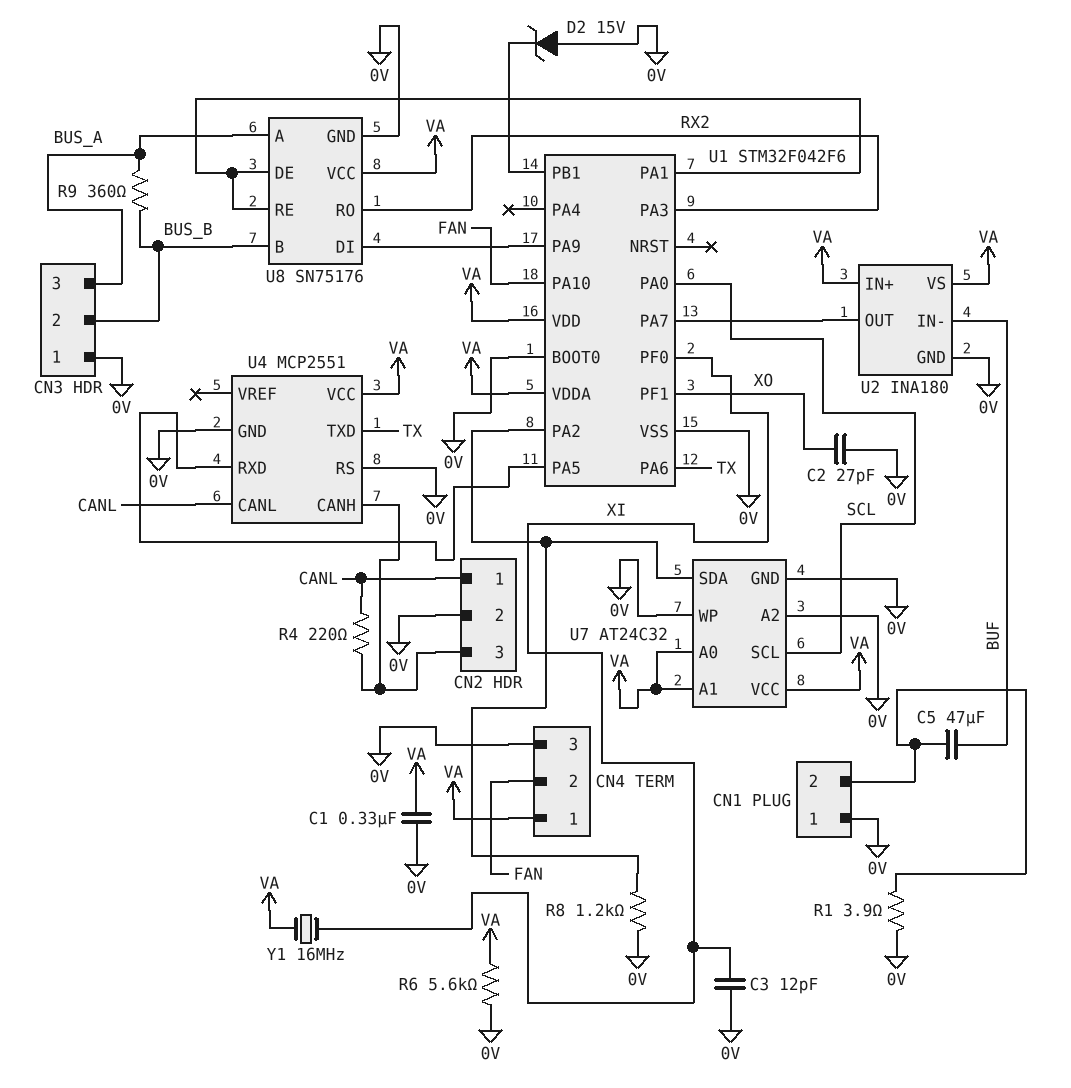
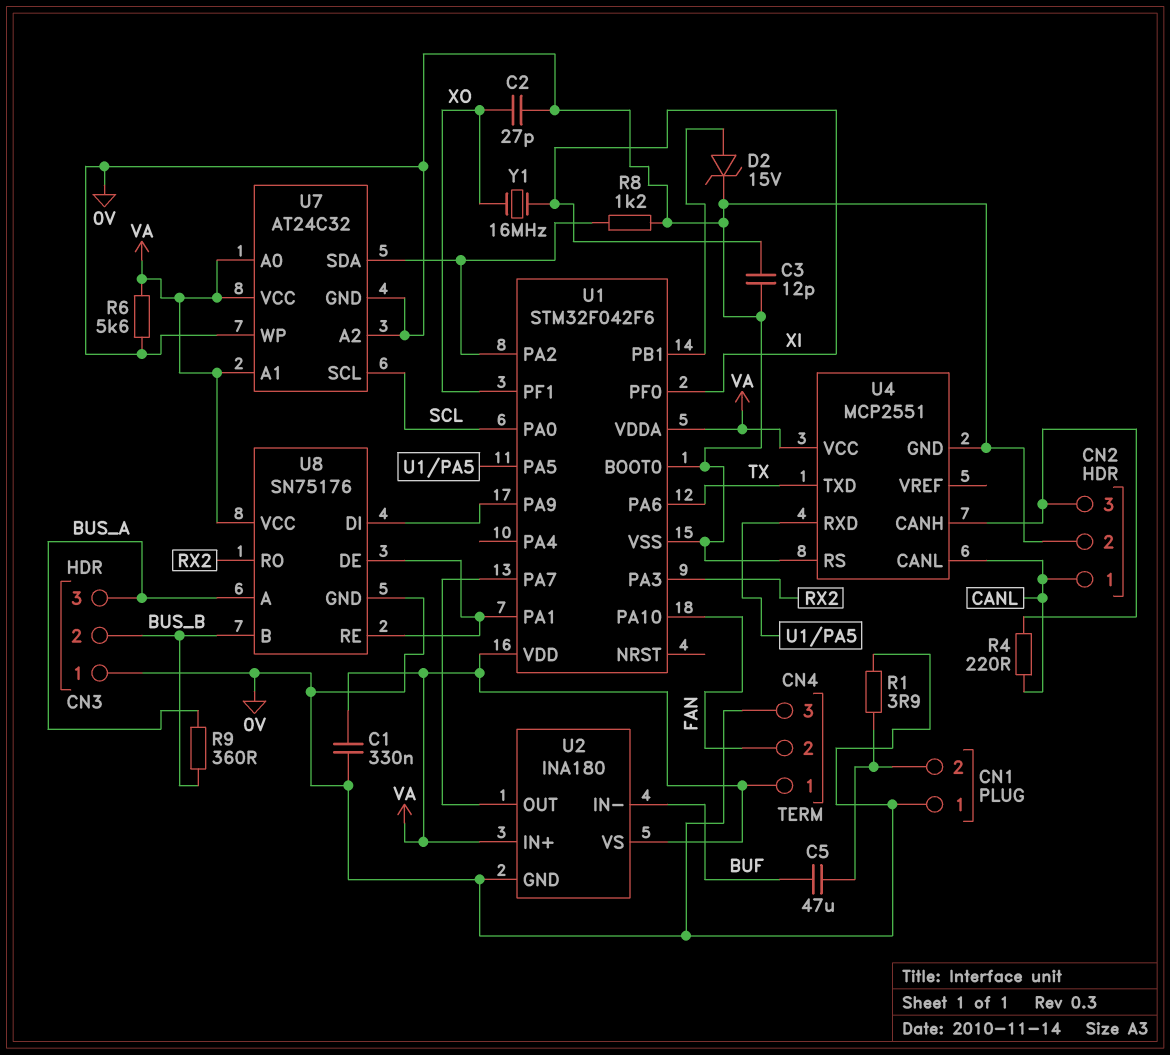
D2: zener 15V (A 0V, K U1/PB1) -> zener 15V (A U1/PB1, K 0V)
Y1: 16MHz (VA, XI) -> 16MHz (XI, XO)

